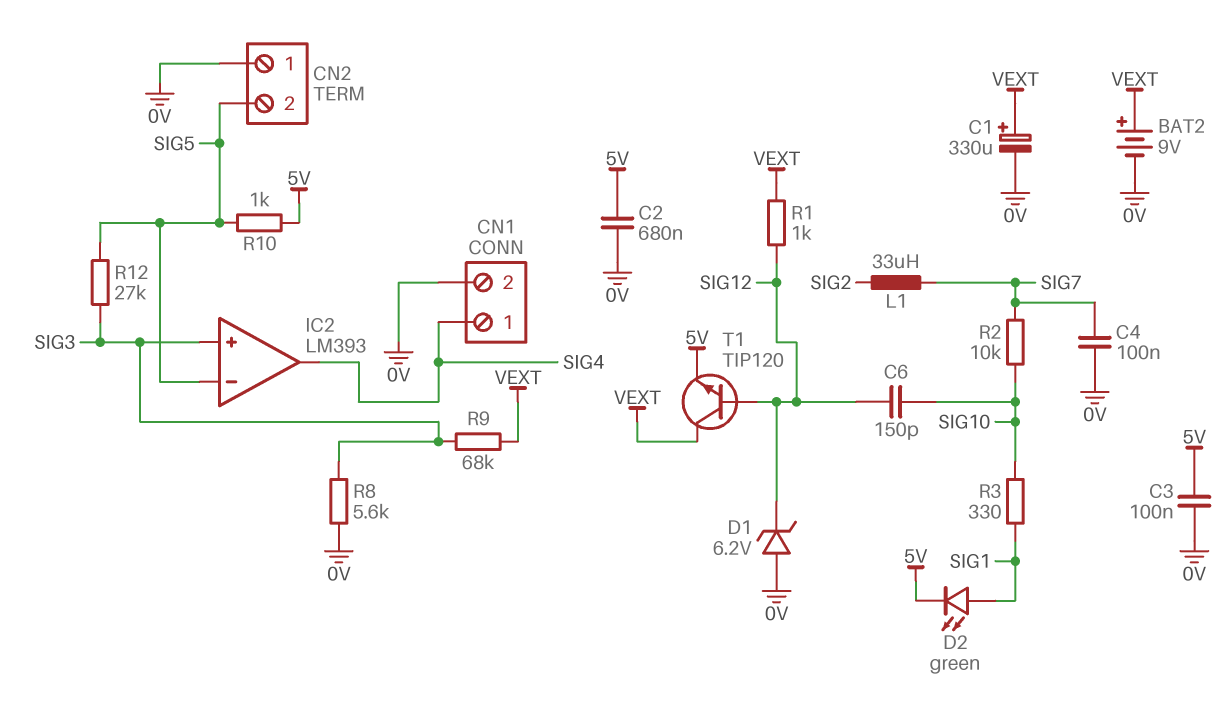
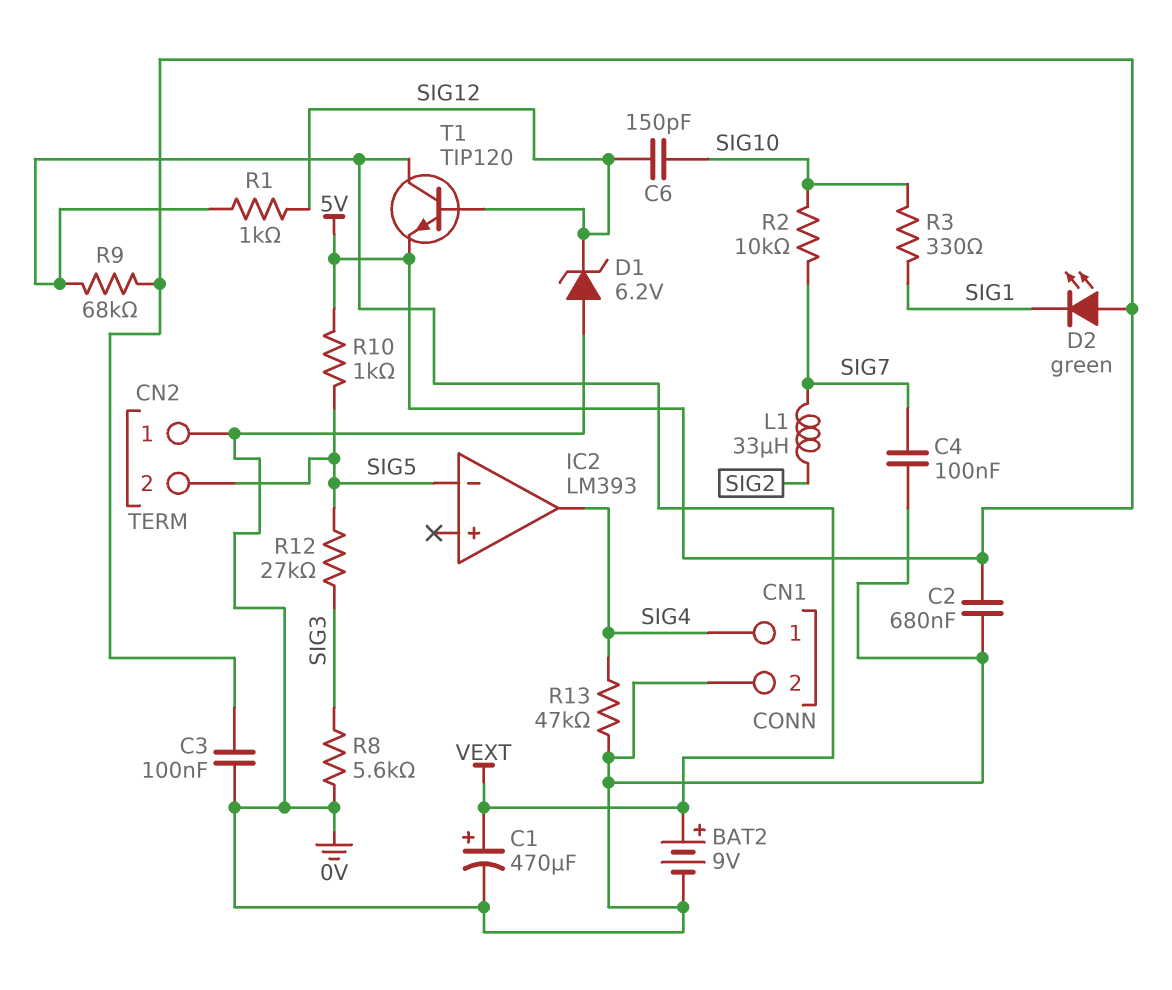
C1: 330uF (plus VEXT, minus 0V) -> 470uF (plus VEXT, minus 0V)
D2: LED green (A SIG1, K 5V) -> LED green (A 5V, K SIG1)
IC2 pin in+: SIG3 -> none
R9: 68k (SIG3, VEXT) -> 68k (5V, VEXT)
R13: none -> 47k (0V, SIG4)

